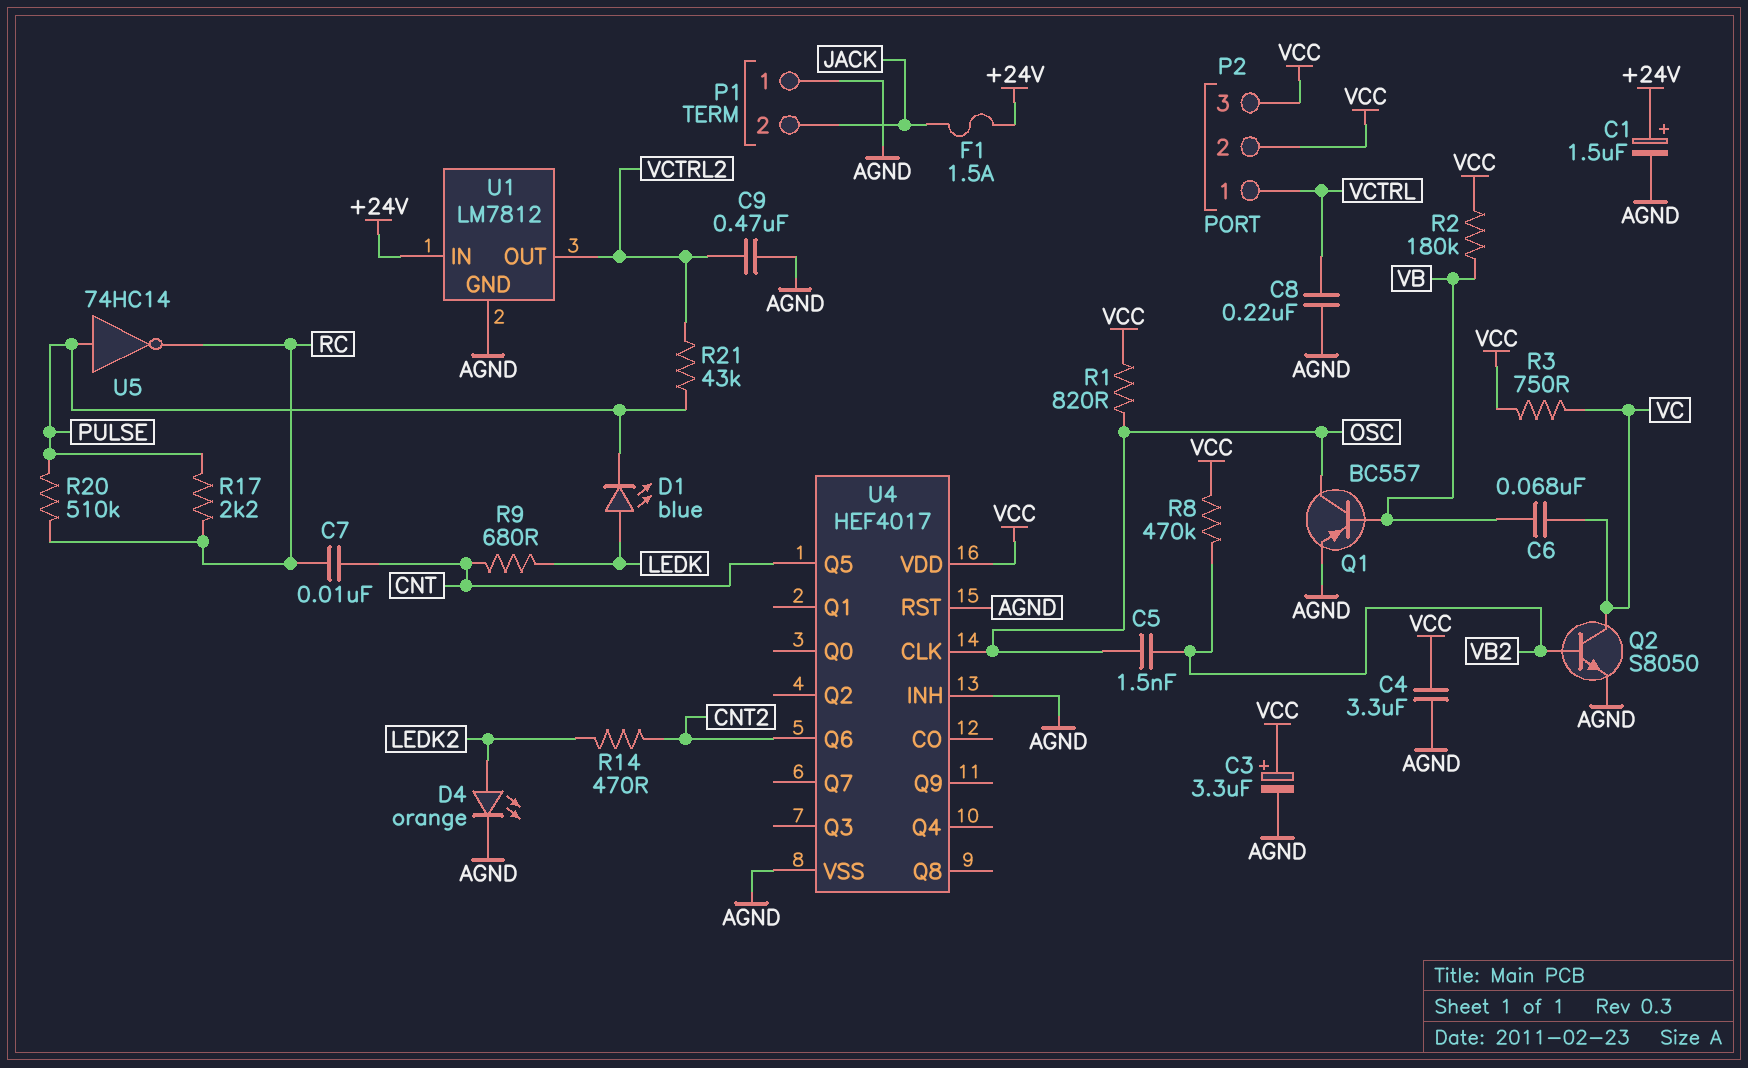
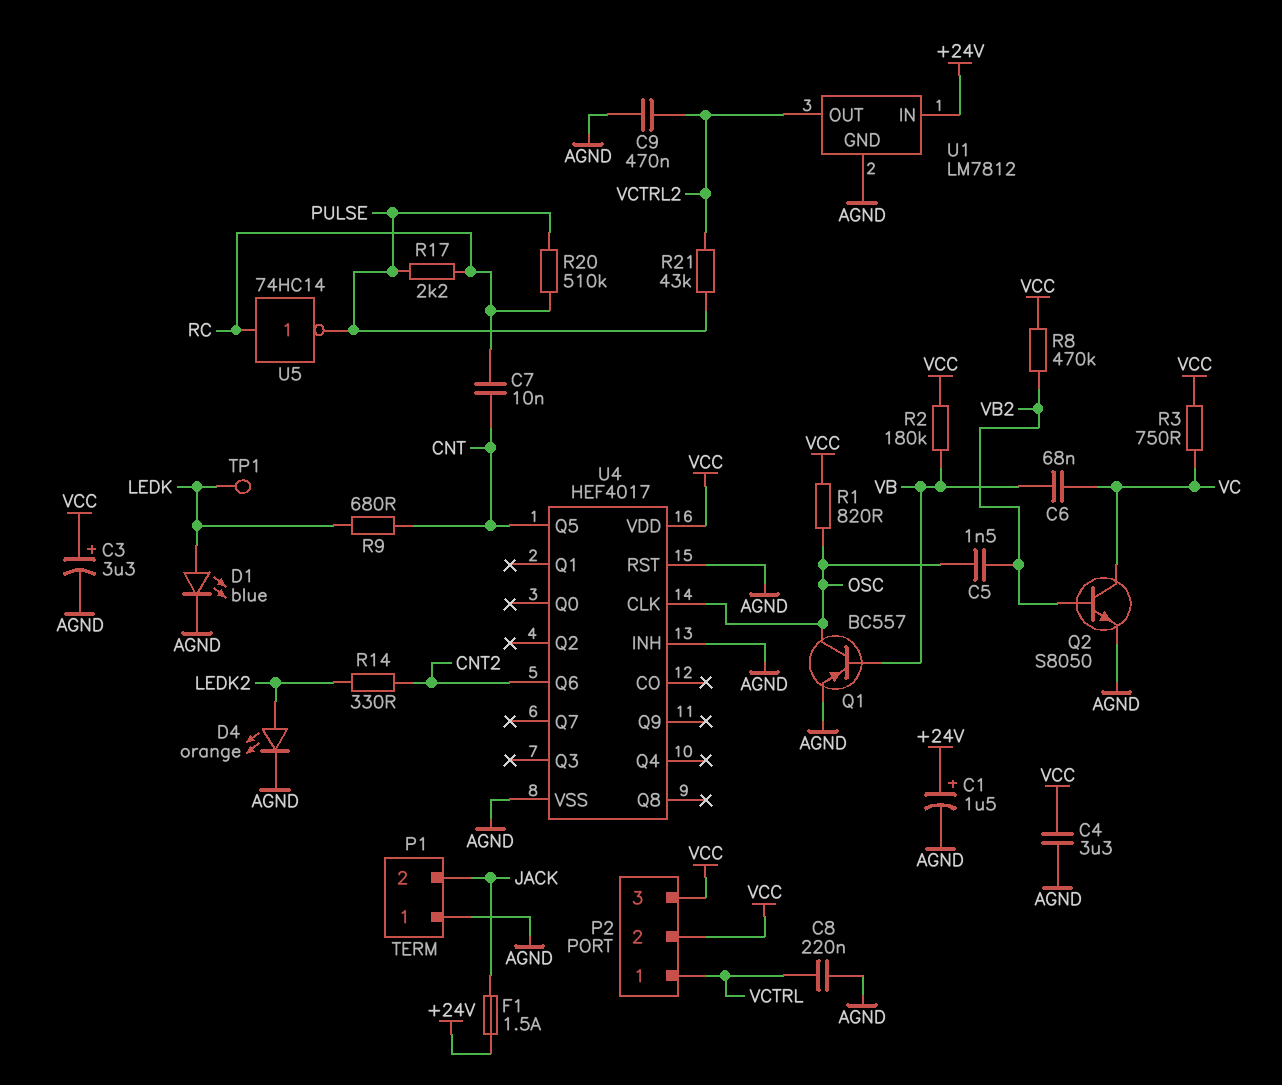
D1: LED blue (A LEDK, K PULSE) -> LED blue (A LEDK, K AGND)
R14: 470 (CNT2, LEDK2) -> 330 (CNT2, LEDK2)
TP1: none -> test point (LEDK)
U5: NOT 74HC14 (in PULSE, out RC) -> NOT 74HC14 (in RC, out PULSE)

